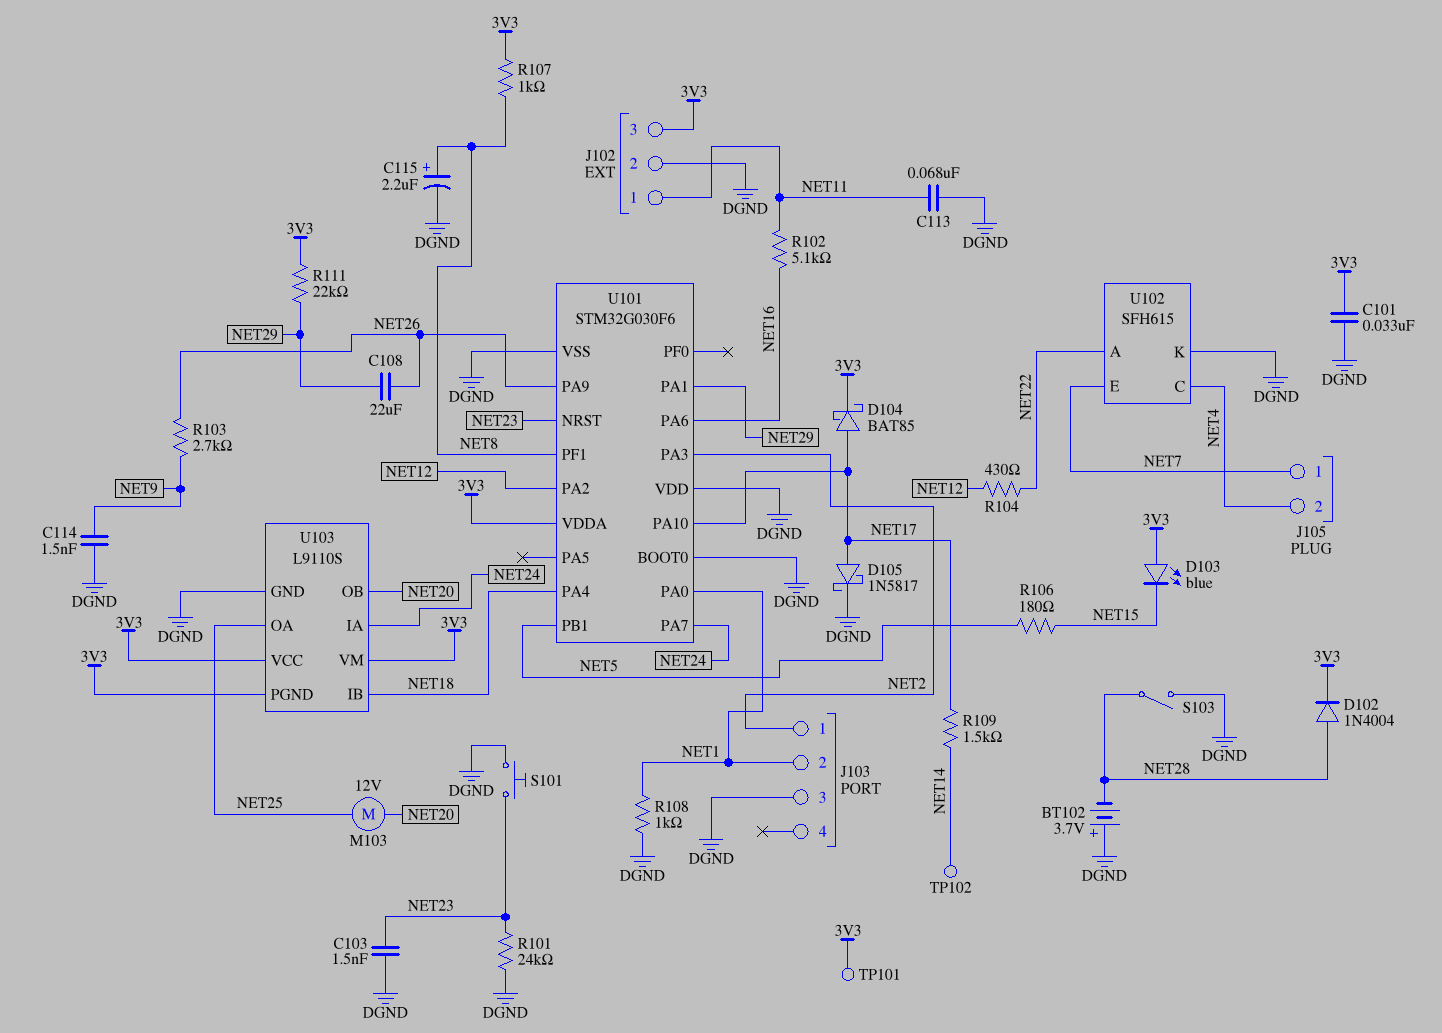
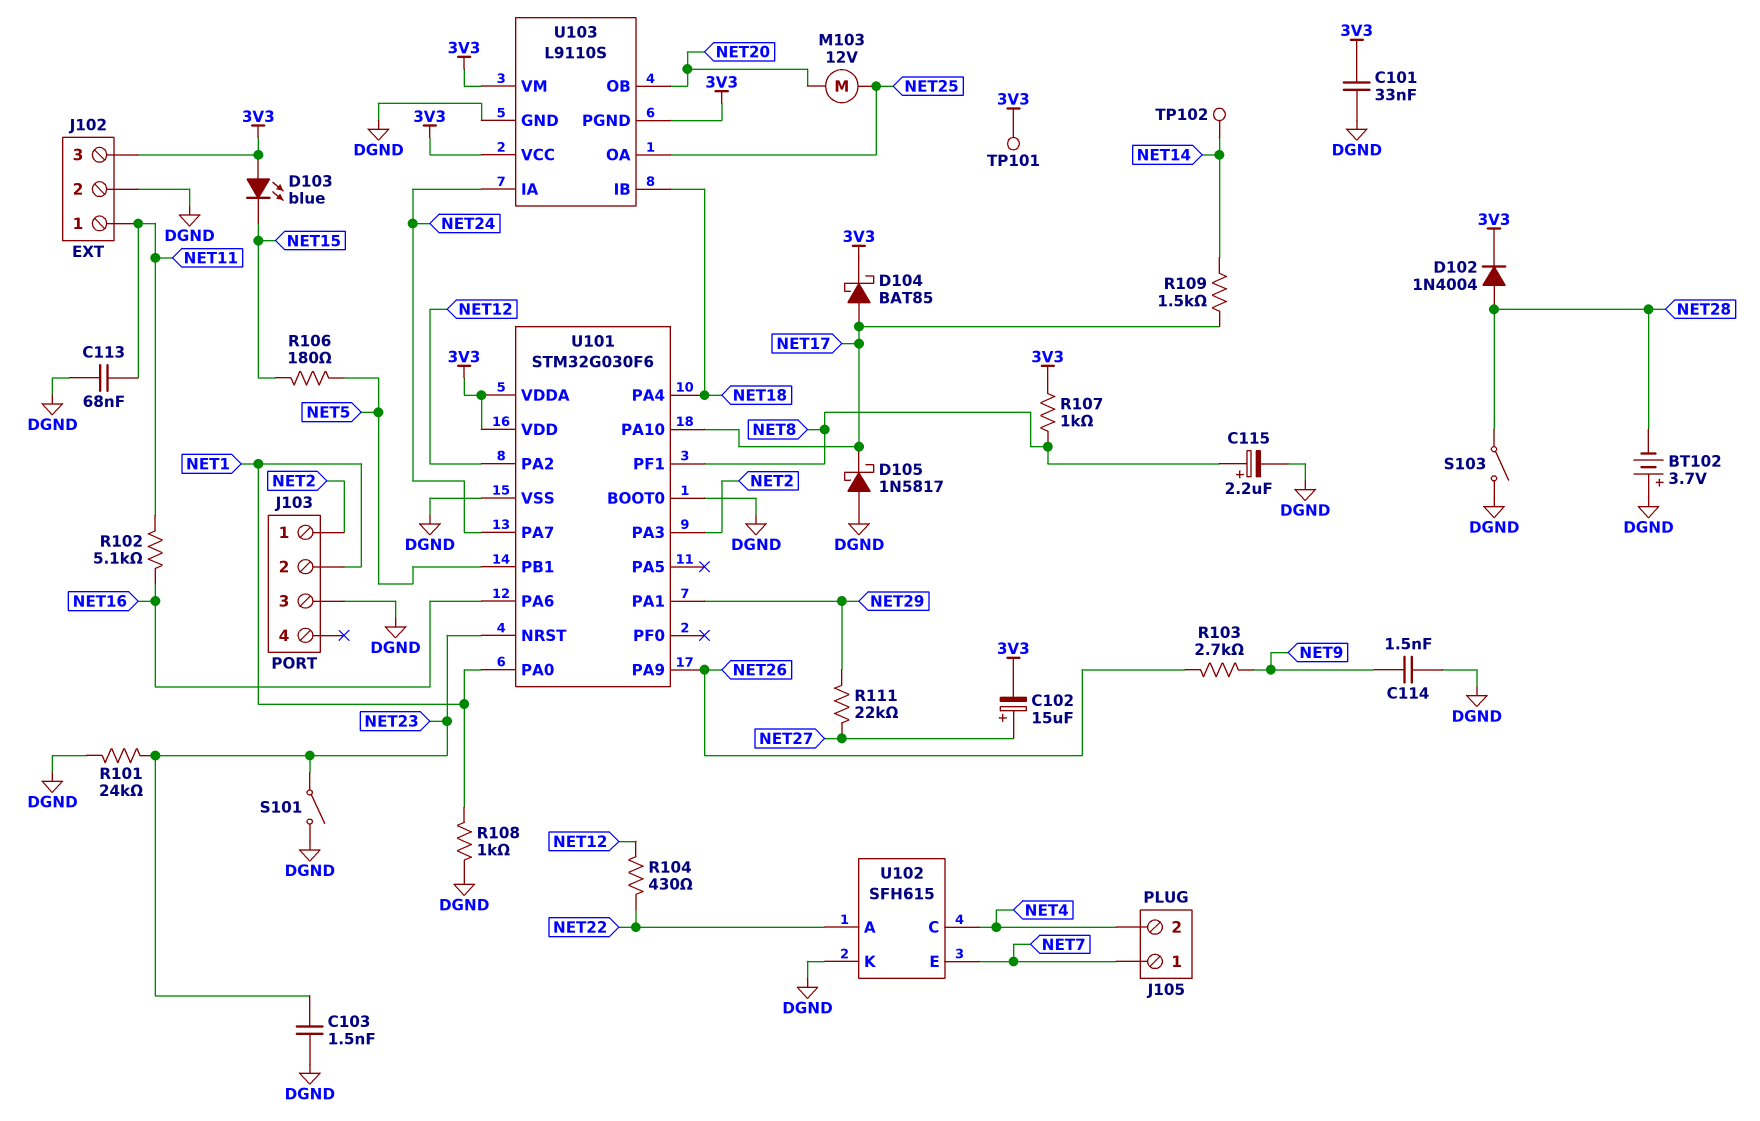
C102: none -> 15uF (plus NET27, minus 3V3)
C108: 22uF (NET26, NET29) -> none
D105: schottky 1N5817 (A NET17, K DGND) -> schottky 1N5817 (A DGND, K NET17)
R111: 22k (3V3, NET29) -> 22k (NET27, NET29)
S101: button (DGND, NET23) -> switch (DGND, NET23)
U101 pin VDD: DGND -> 3V3

